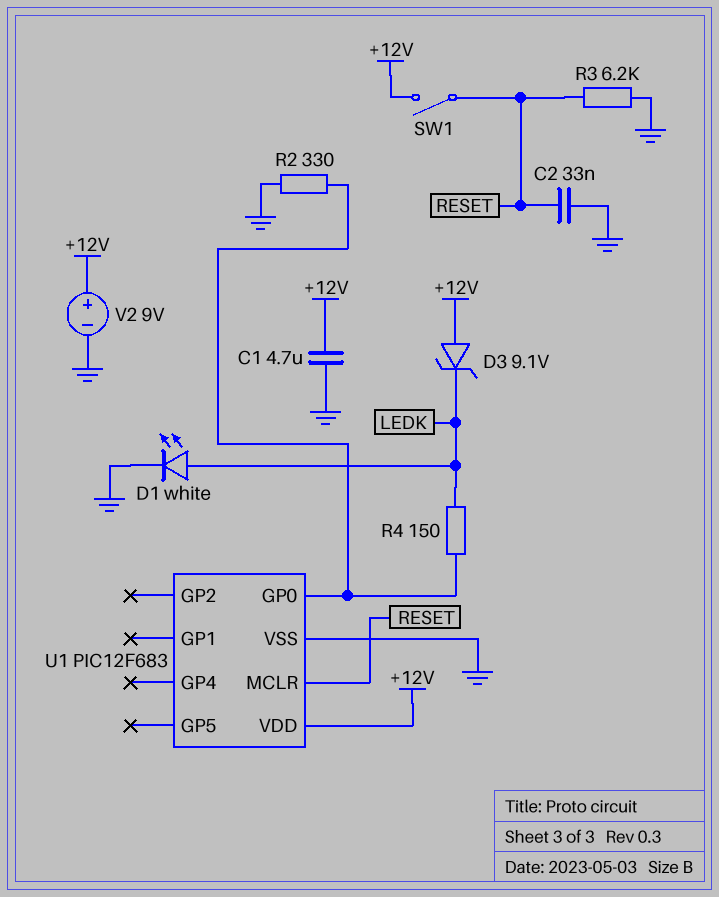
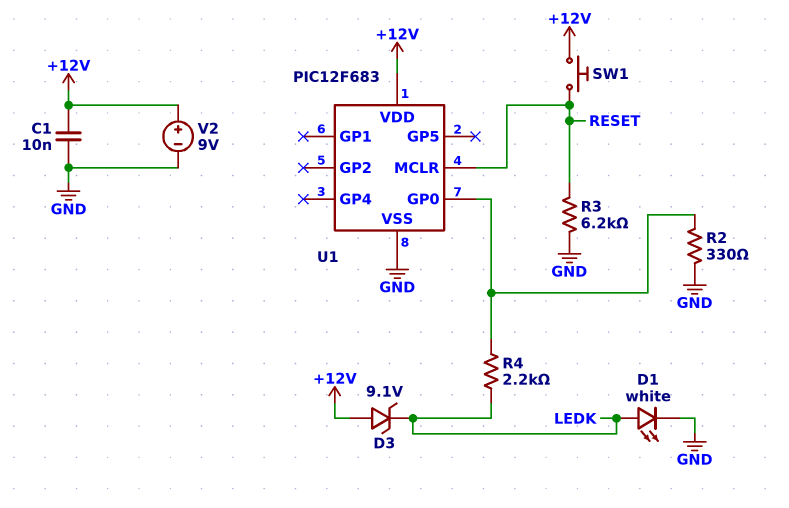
C1: 4.7uF (+12V, GND) -> 10nF (+12V, GND)
C2: 33nF (GND, RESET) -> none
R4: 150 (LEDK, U1/GP0) -> 2.2k (LEDK, U1/GP0)
SW1: switch (+12V, RESET) -> button (+12V, RESET)

